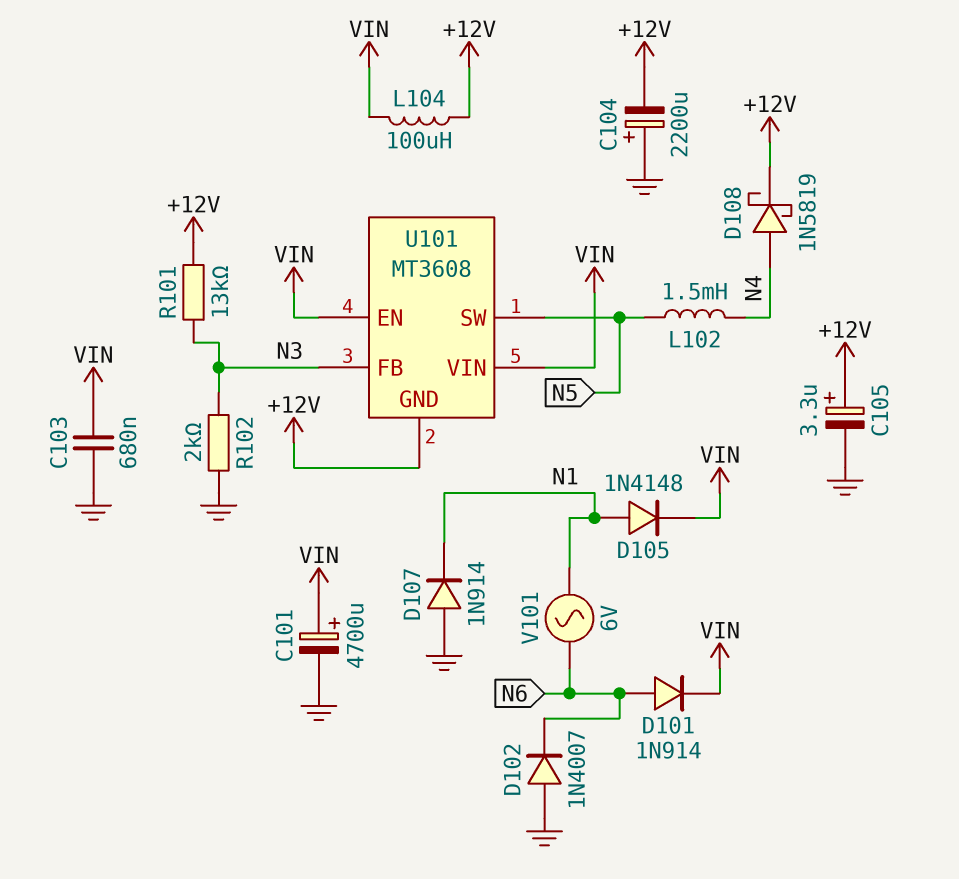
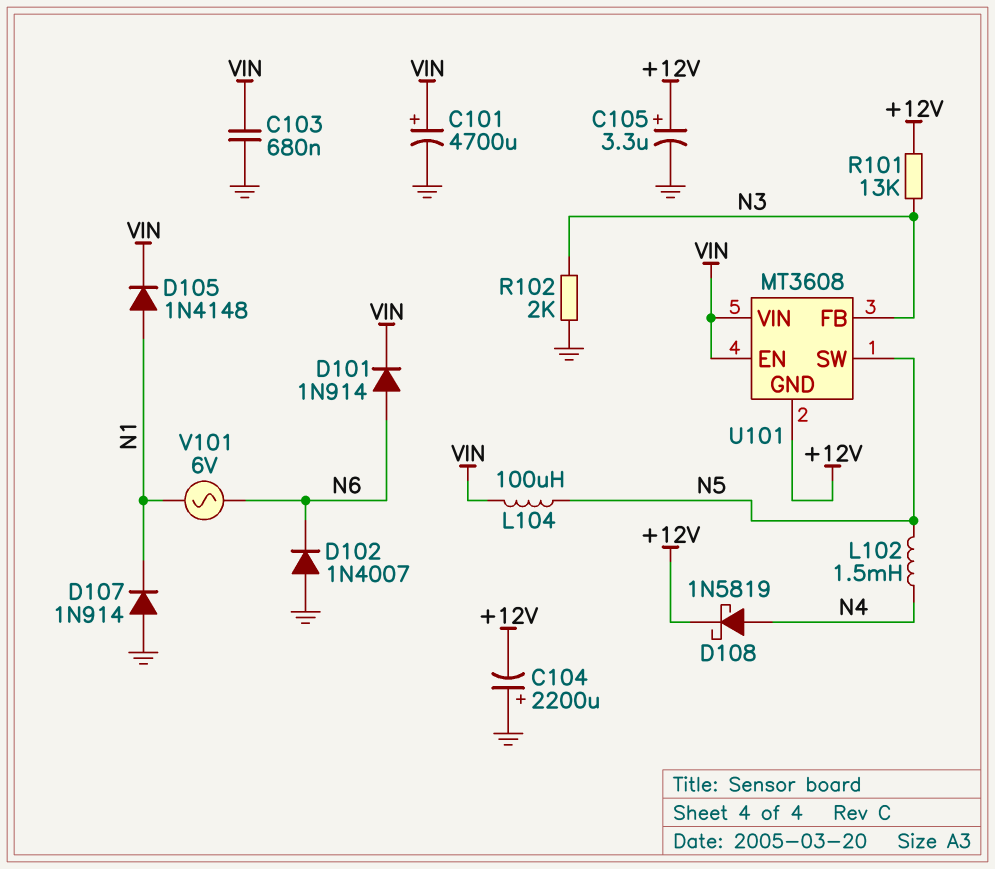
L104: 100uH (+12V, VIN) -> 100uH (N5, VIN)

